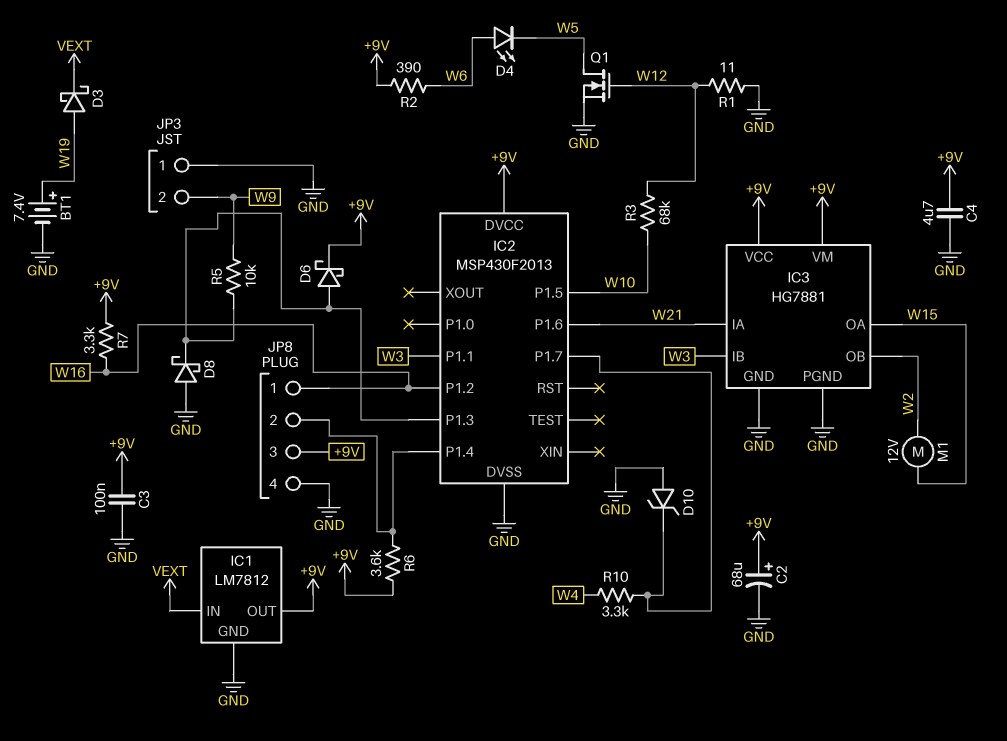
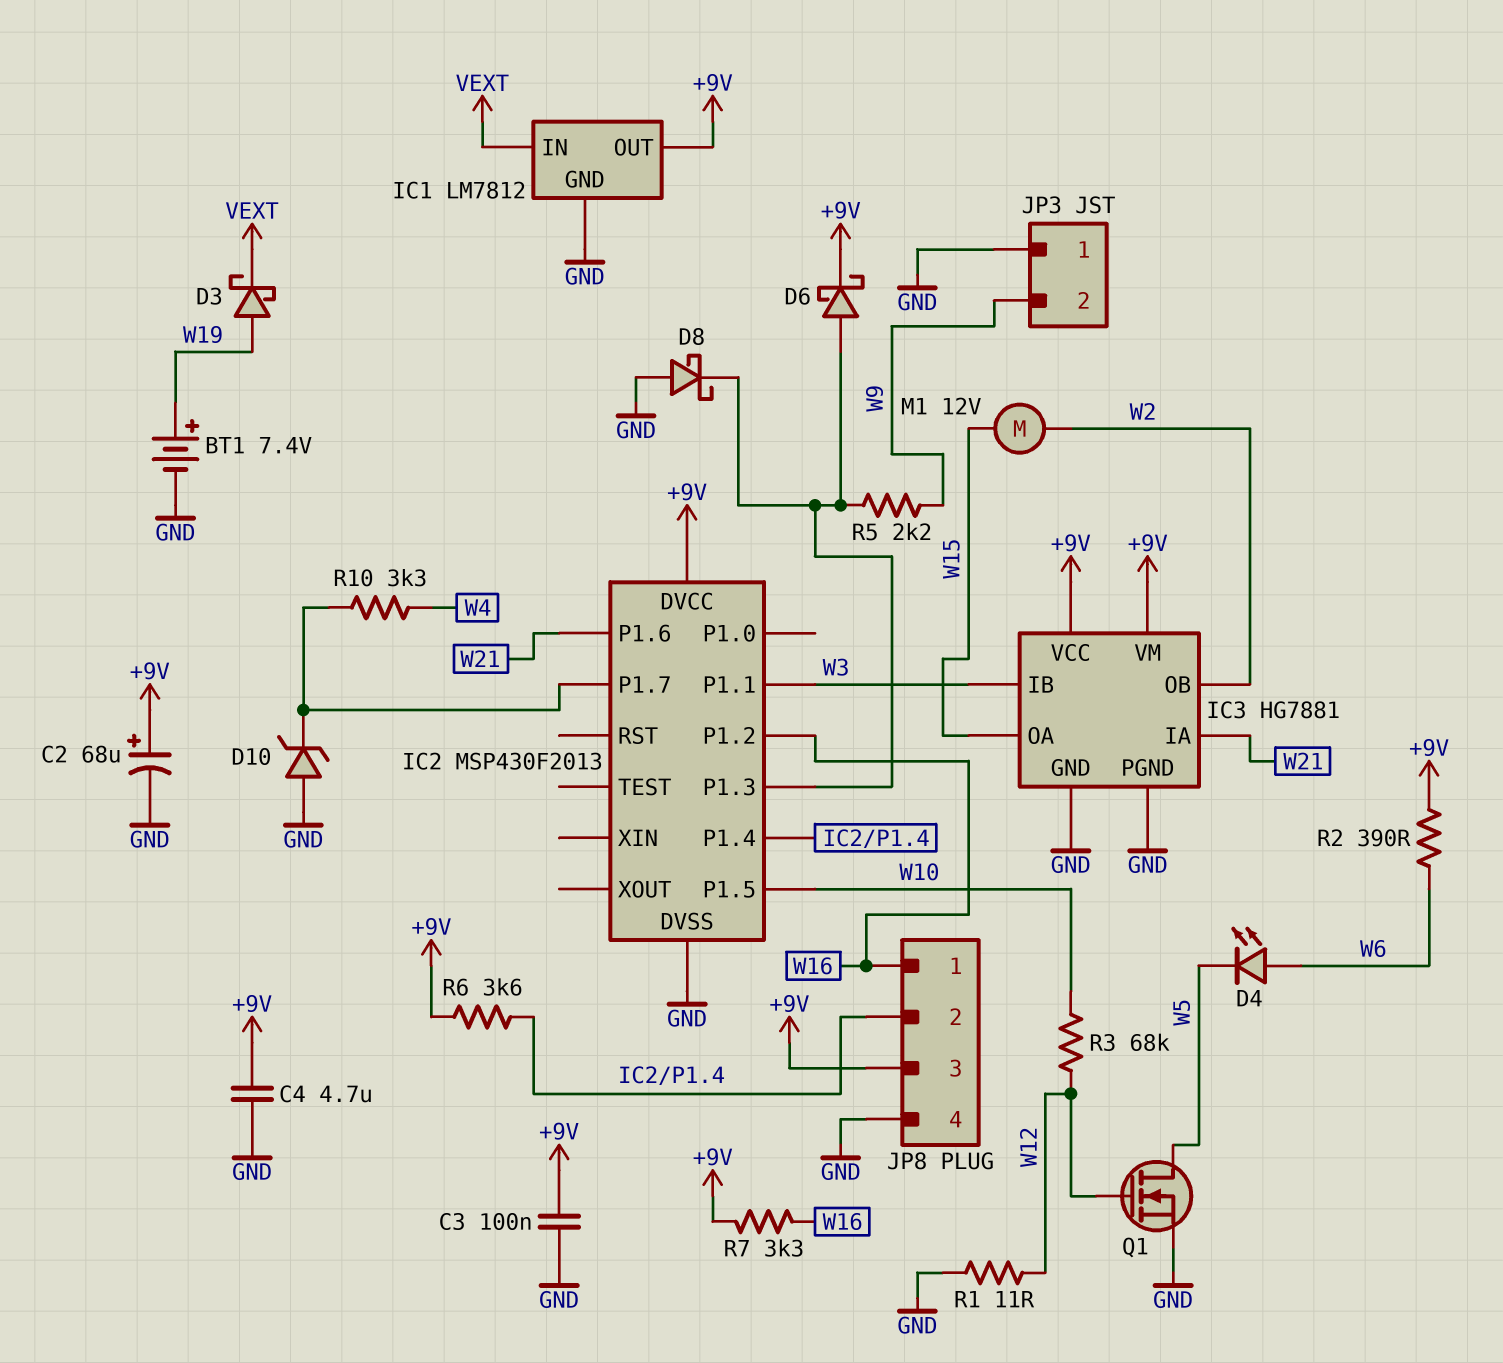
R5: 10k (IC2/P1.3, W9) -> 2.2k (IC2/P1.3, W9)

